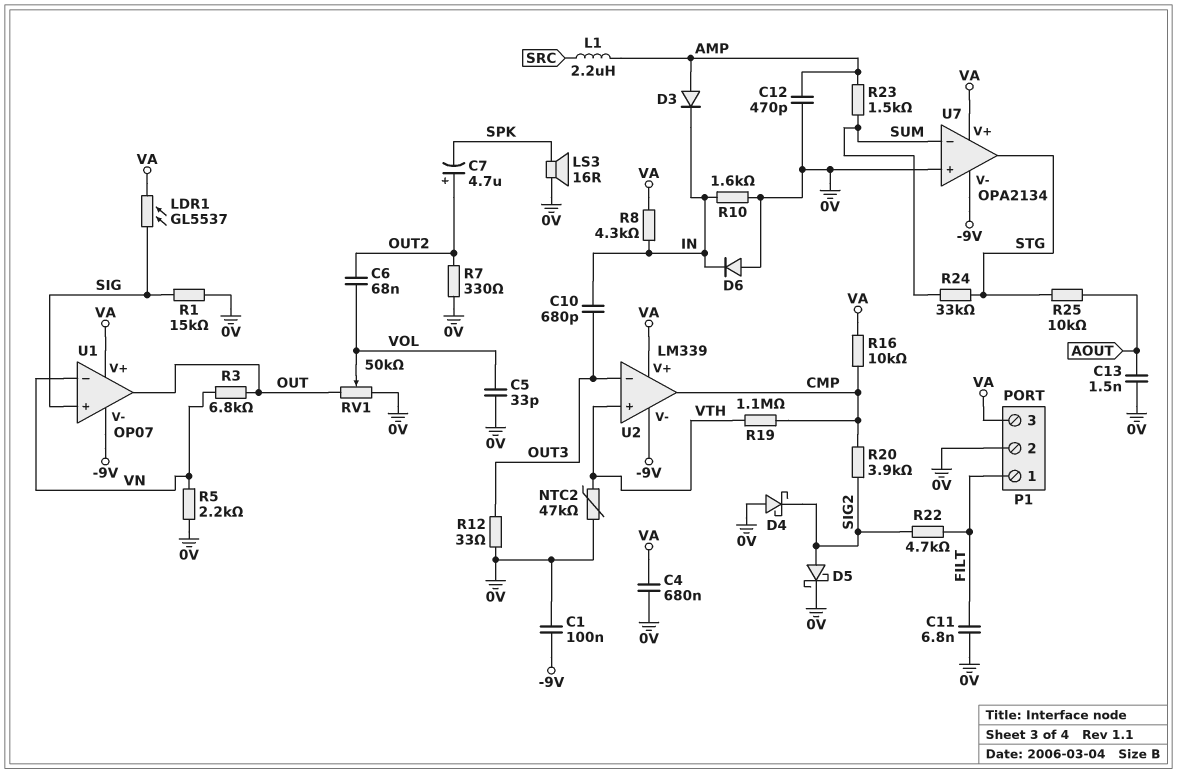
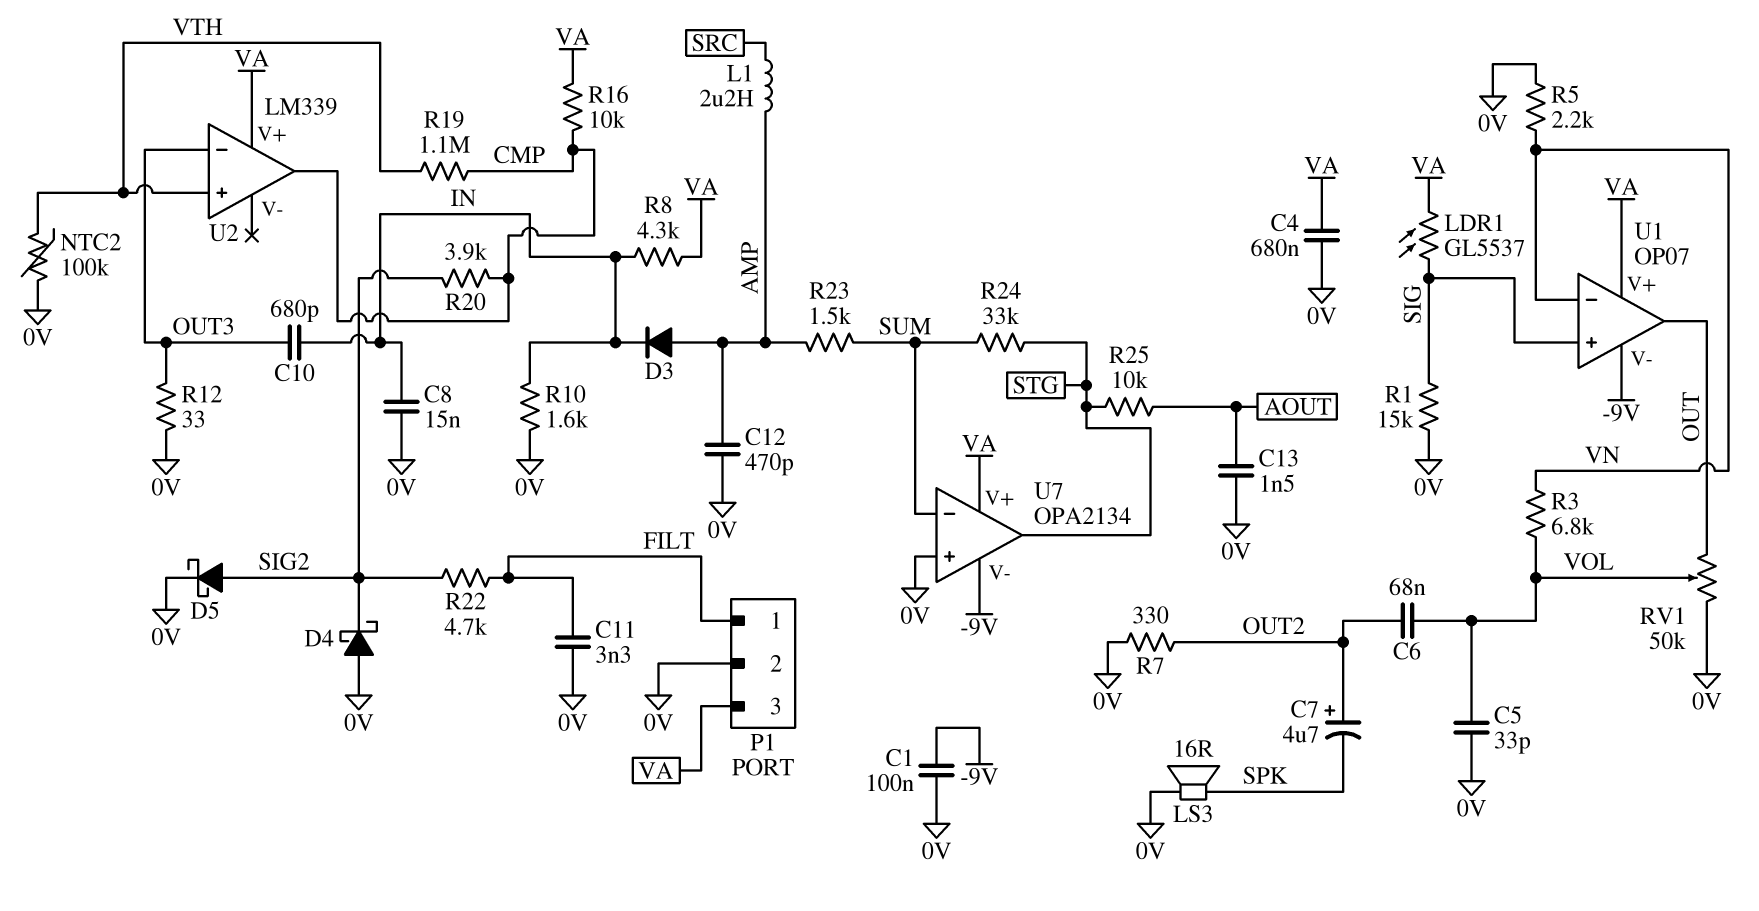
C8: none -> 15nF (0V, IN)
C11: 6.8nF (0V, FILT) -> 3.3nF (0V, FILT)
D6: diode (A 0V, K IN) -> none
NTC2: 47k (0V, VTH) -> 100k (0V, VTH)
R3: 6.8k (OUT, VN) -> 6.8k (VN, VOL)
U2 pin V-: -9V -> none

